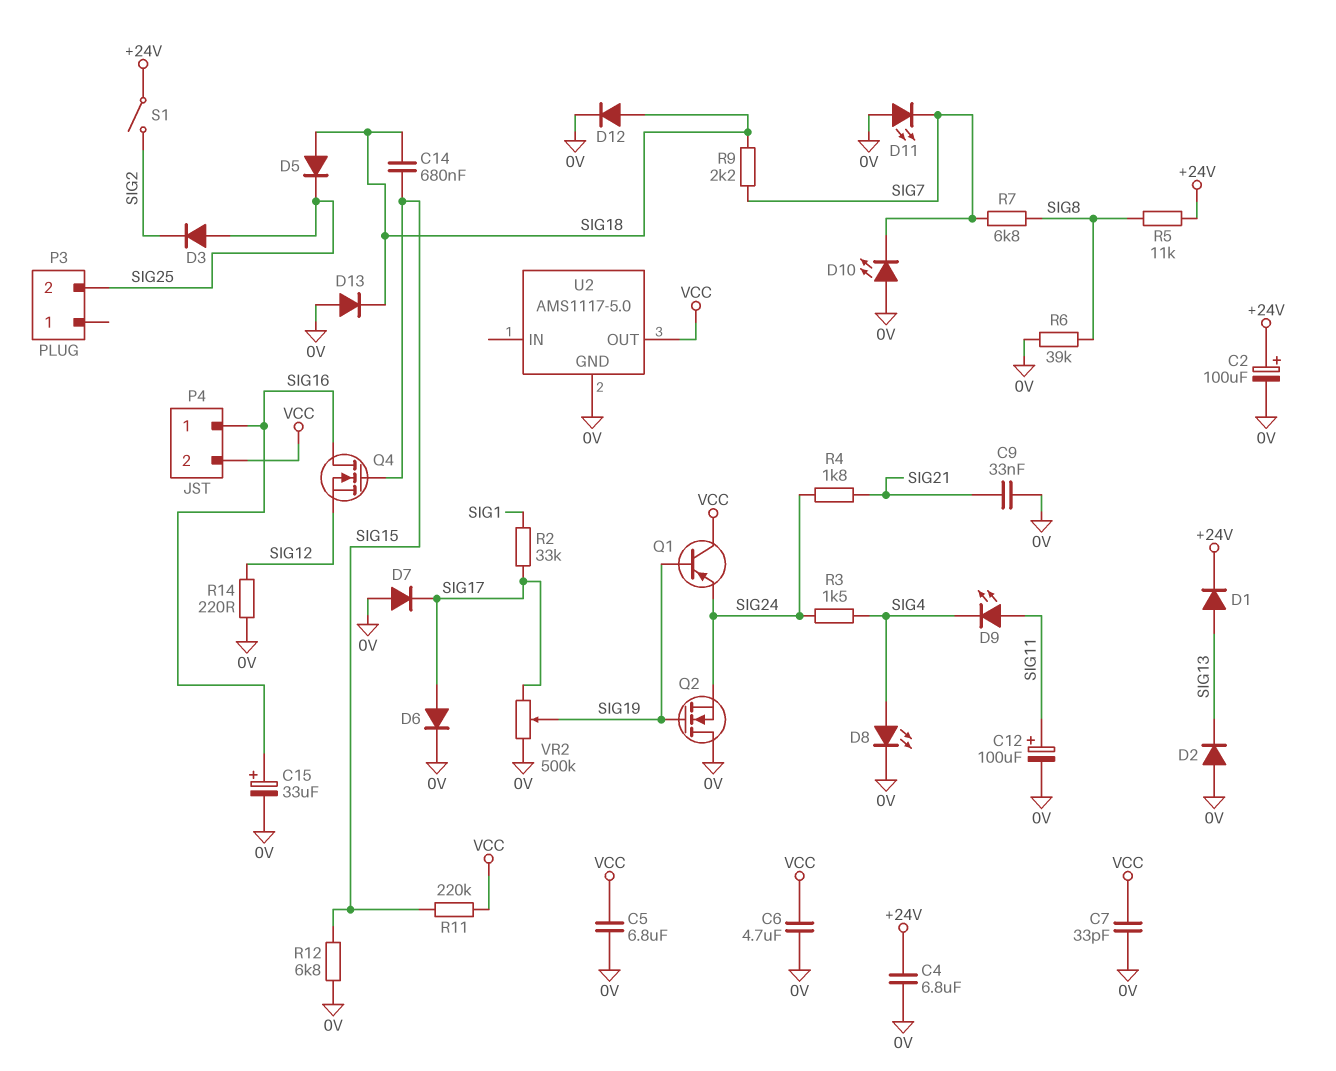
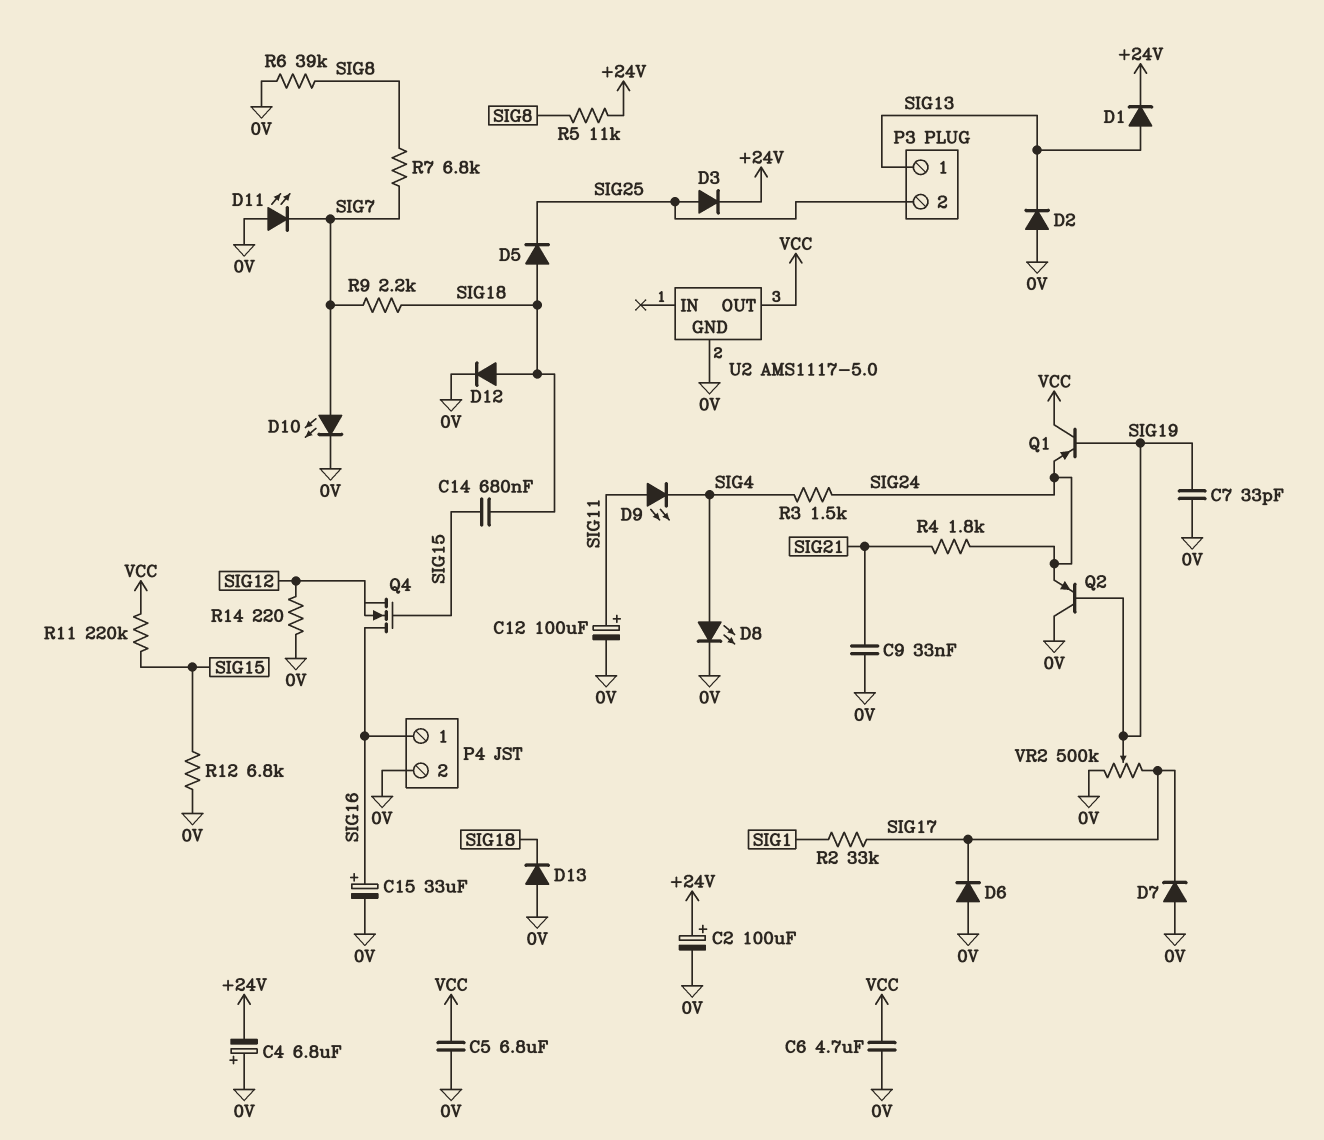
C4: 6.8uF (+24V, 0V) -> 6.8uF (plus 0V, minus +24V)
C7: 33pF (0V, VCC) -> 33pF (0V, SIG19)
D3: diode (A SIG25, K SIG2) -> diode (A SIG25, K +24V)
D6: diode (A SIG17, K 0V) -> diode (A 0V, K SIG17)
D10: LED (A 0V, K SIG7) -> LED (A SIG7, K 0V)
P3 pin 1: none -> SIG13
P4 pin 2: VCC -> 0V
Q2: NMOS (G SIG19, D 0V, S SIG24) -> PNP (B SIG19, C 0V, E SIG24)
S1: switch (+24V, SIG2) -> none

